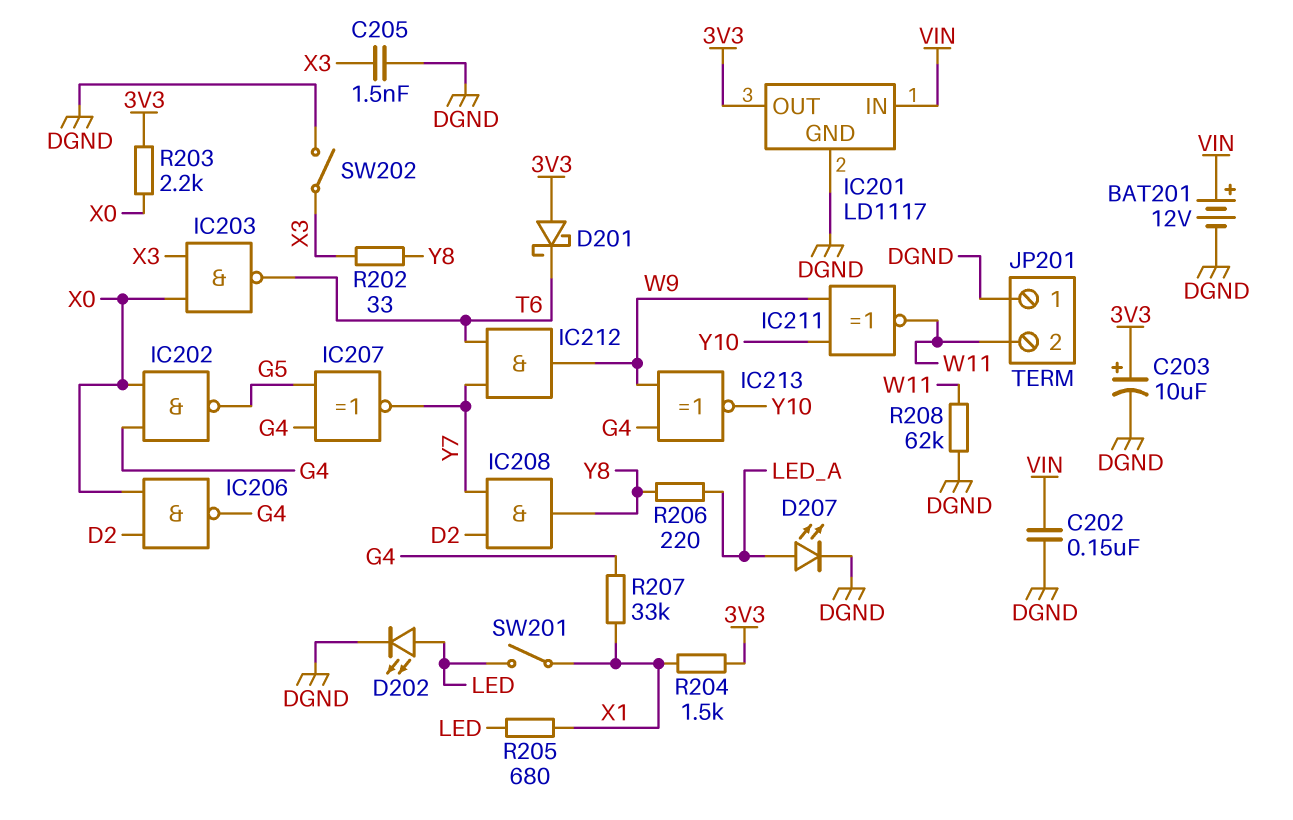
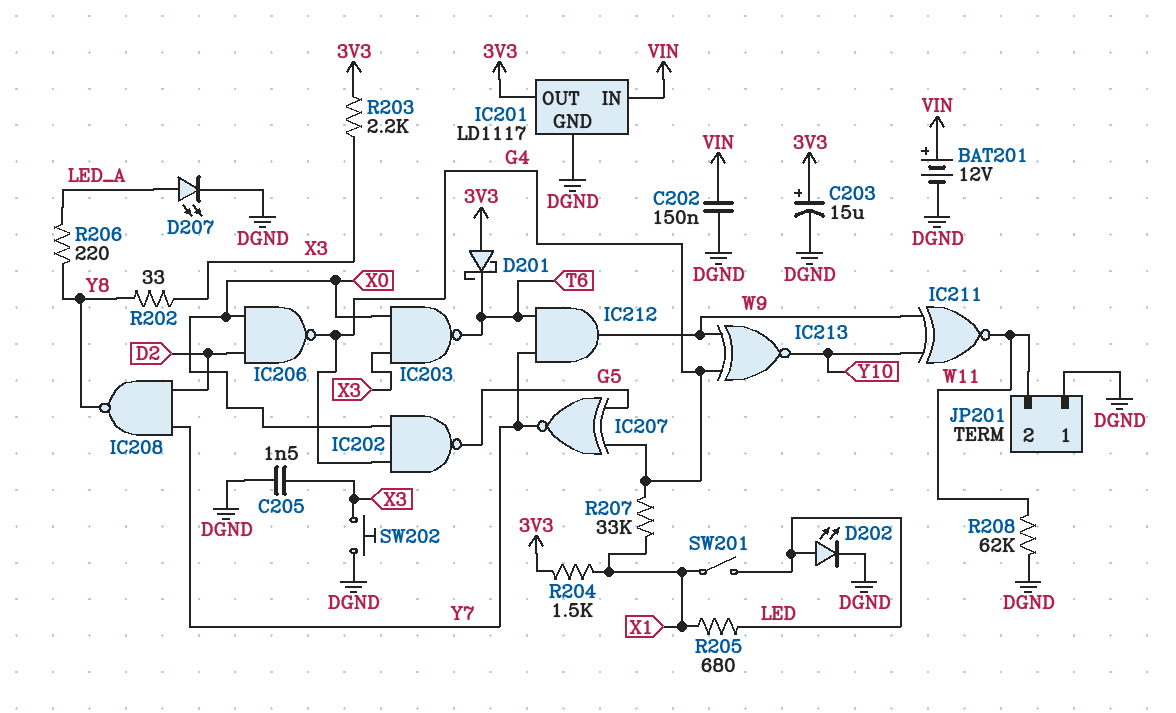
C203: 10uF (plus 3V3, minus DGND) -> 15uF (plus 3V3, minus DGND)
IC208: AND (in D2, in Y7, out Y8) -> NAND (in D2, in Y7, out Y8)
R203: 2.2k (3V3, X0) -> 2.2k (3V3, X3)
SW202: switch (DGND, X3) -> button (DGND, X3)

